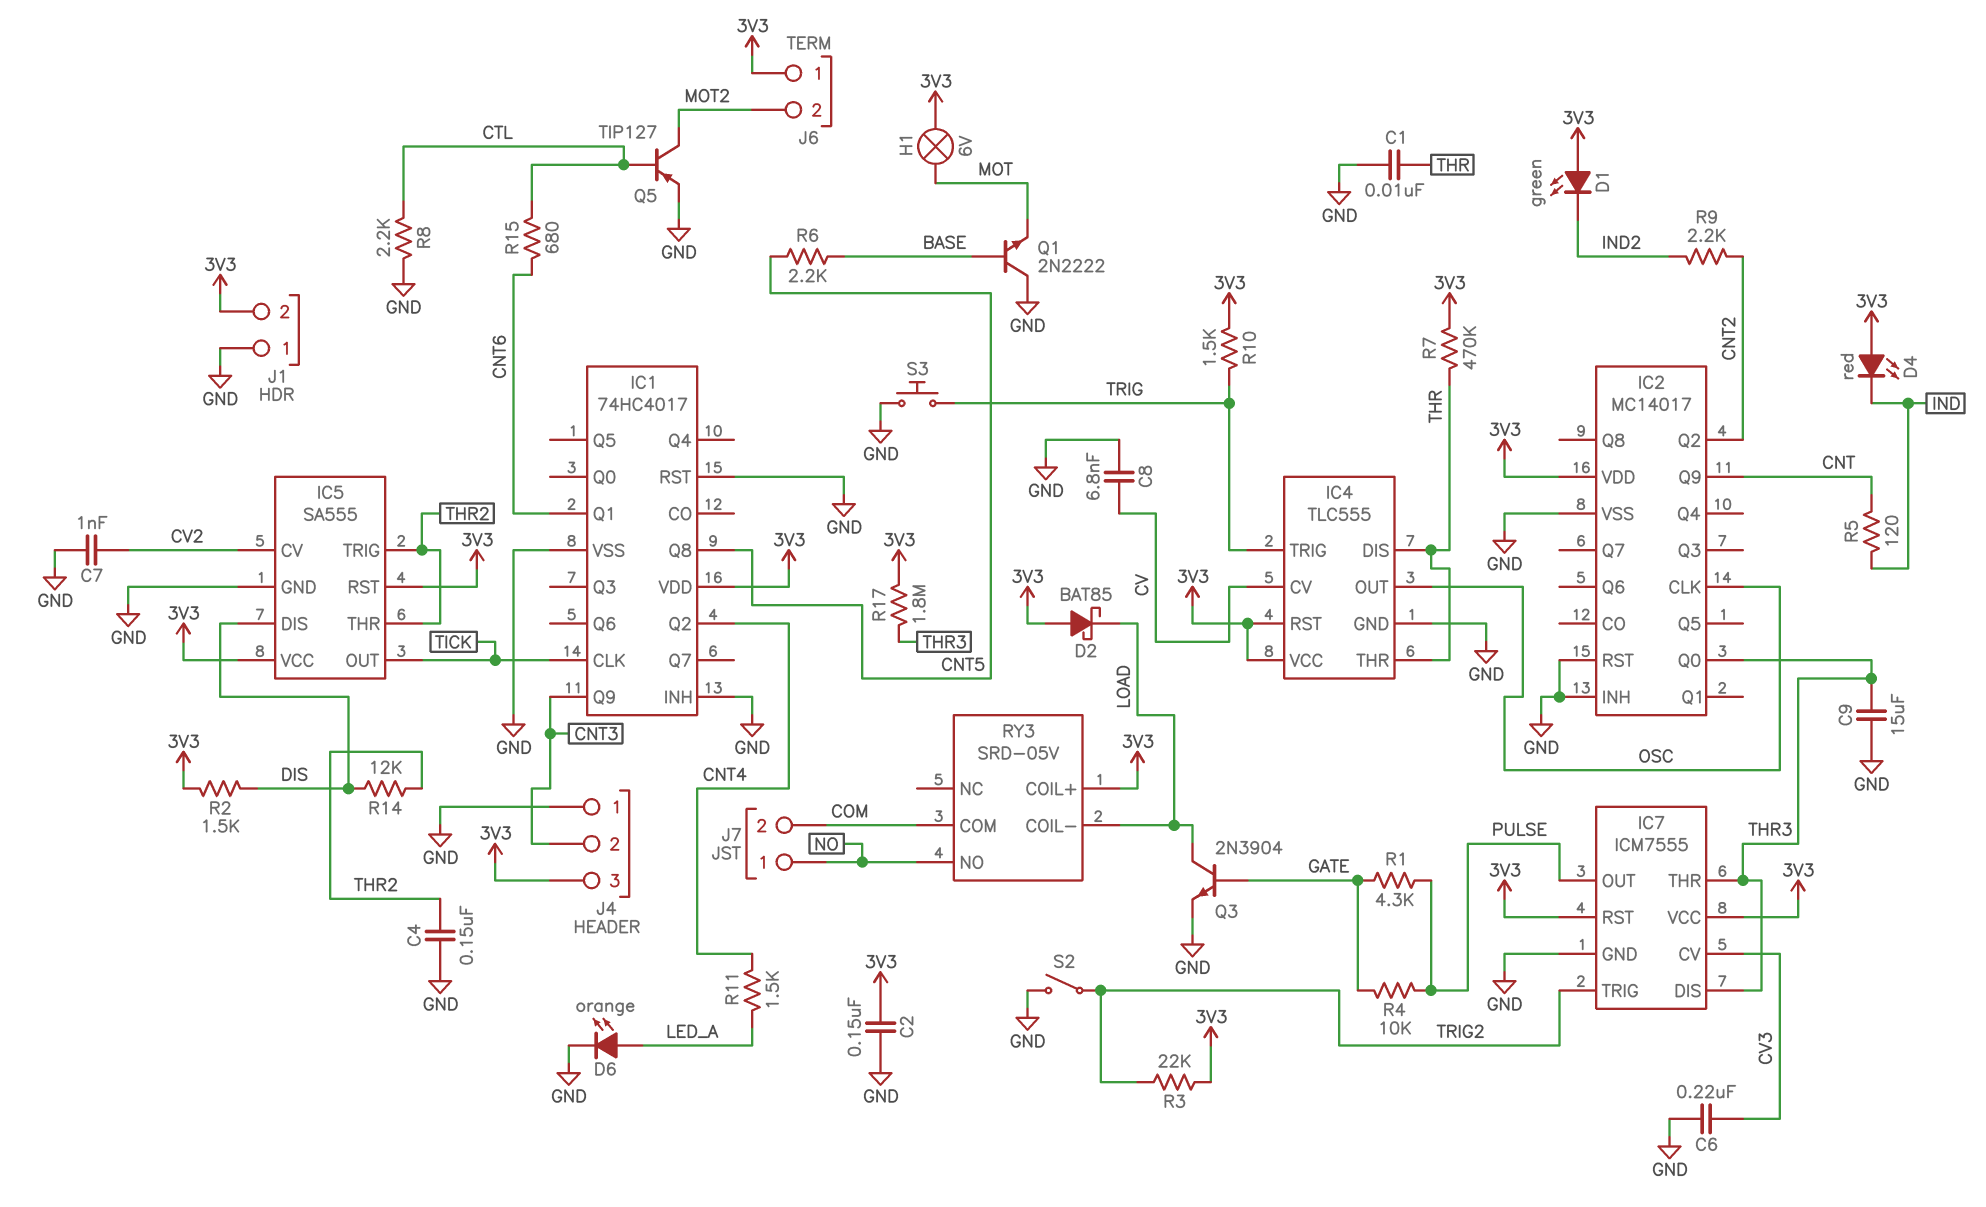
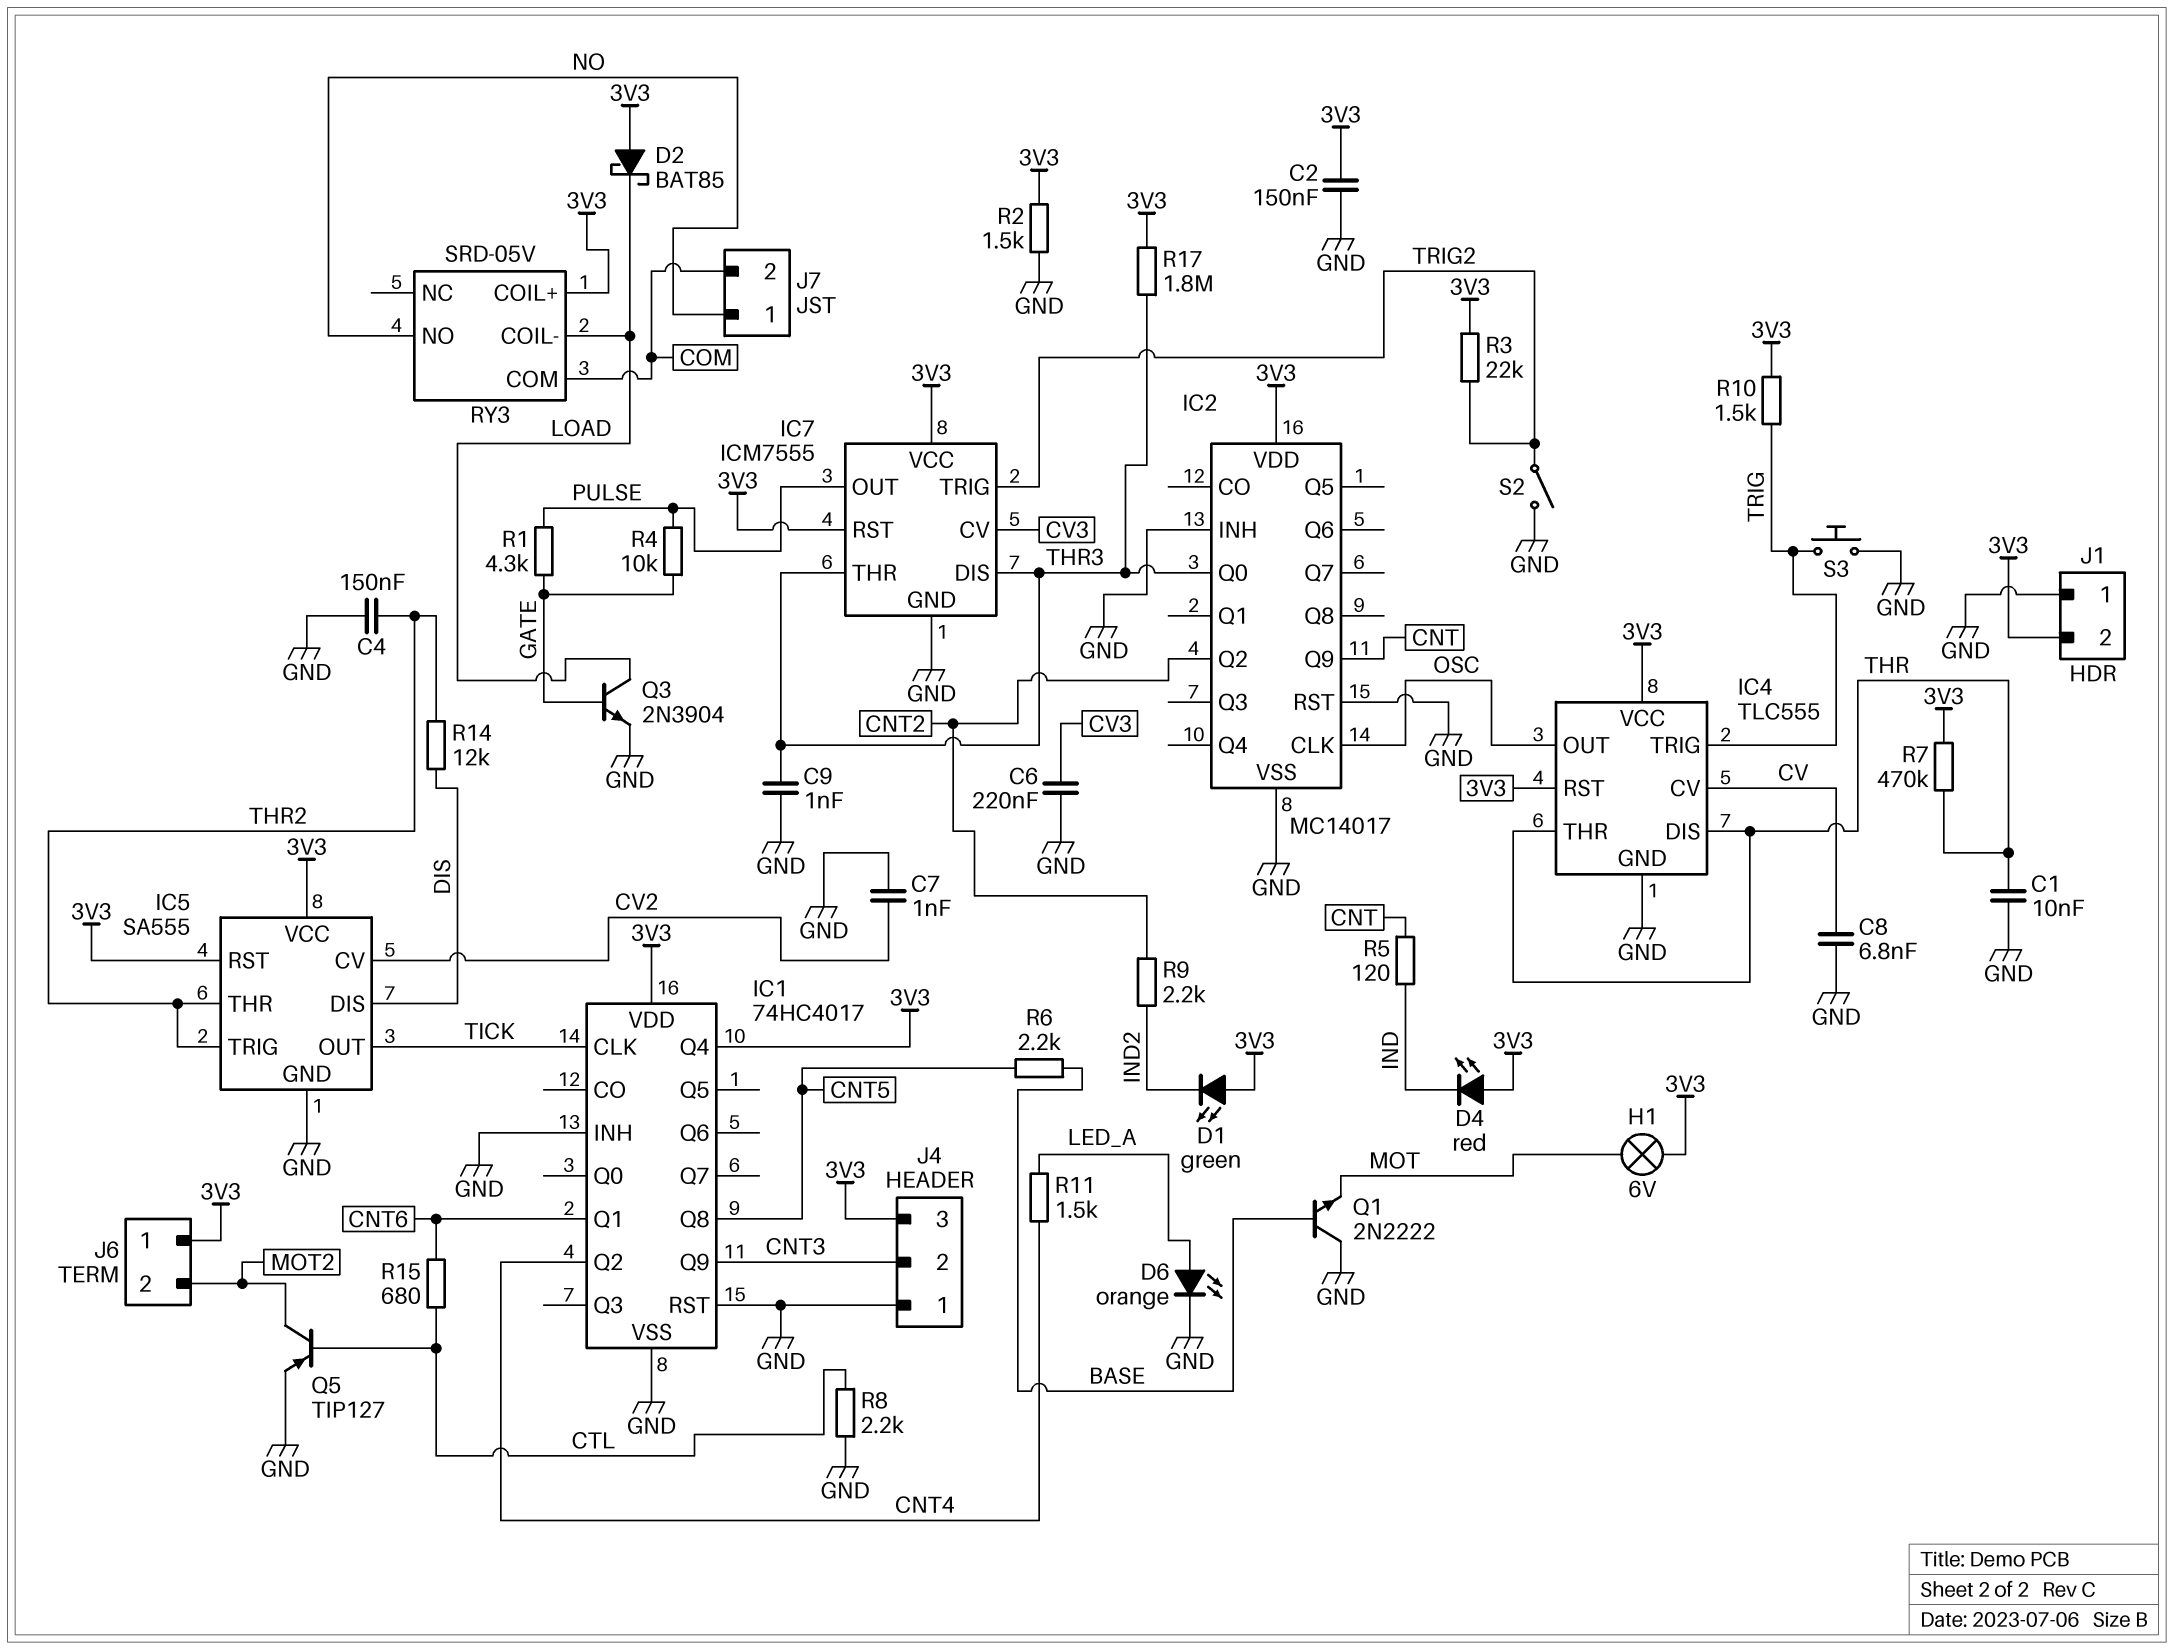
C9: 15uF (GND, THR3) -> 1nF (GND, THR3)
IC1 pin Q4: none -> 3V3
R2: 1.5k (3V3, DIS) -> 1.5k (3V3, GND)

